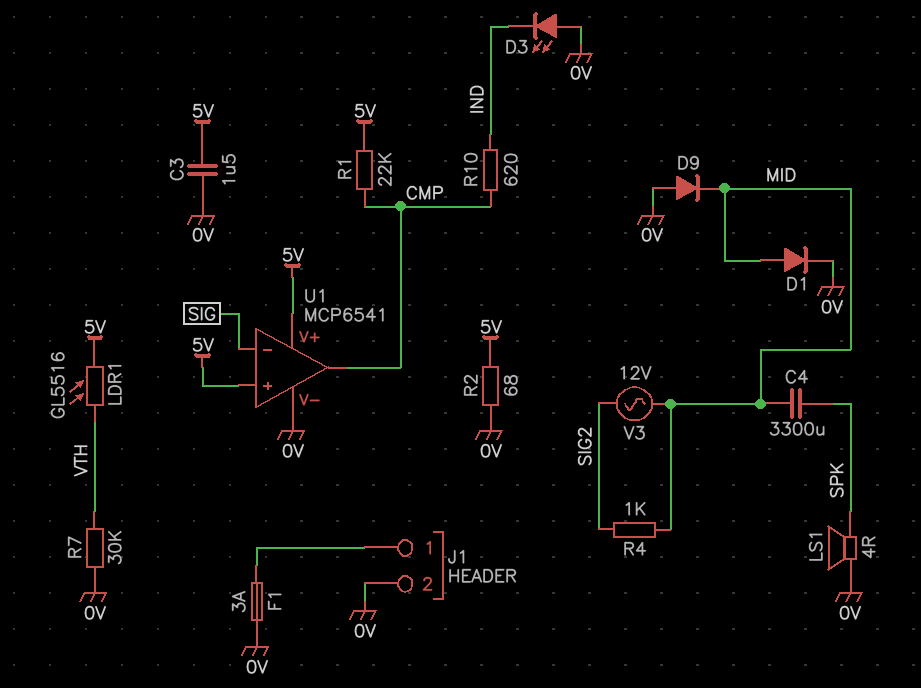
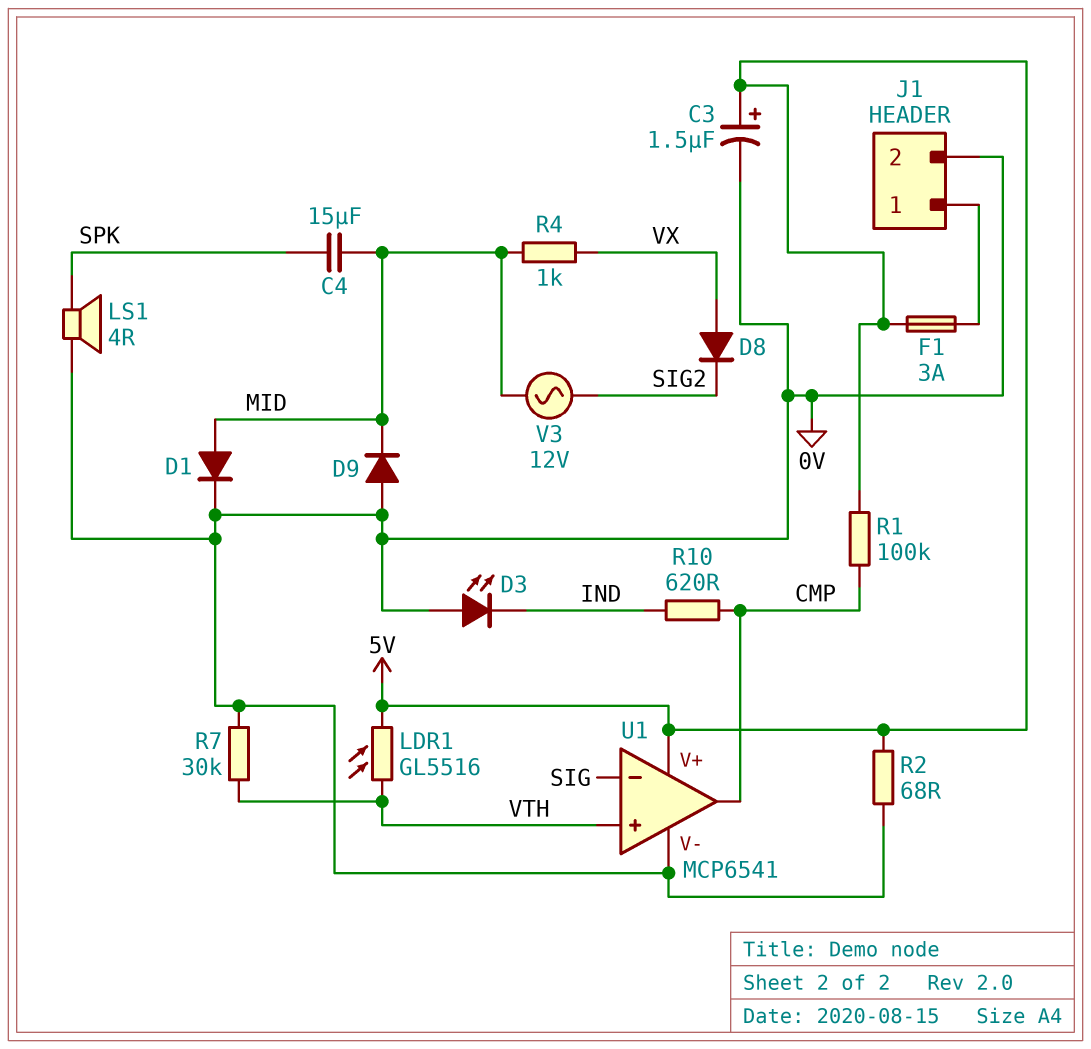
C3: 1.5uF (0V, 5V) -> 1.5uF (plus 5V, minus 0V)
C4: 3300uF (MID, SPK) -> 15uF (MID, SPK)
D8: none -> diode (A VX, K SIG2)
F1: 3A (0V, J1/1) -> 3A (5V, J1/1)
R1: 22k (5V, CMP) -> 100k (5V, CMP)
R4: 1k (MID, SIG2) -> 1k (MID, VX)
U1 pin in+: 5V -> VTH

